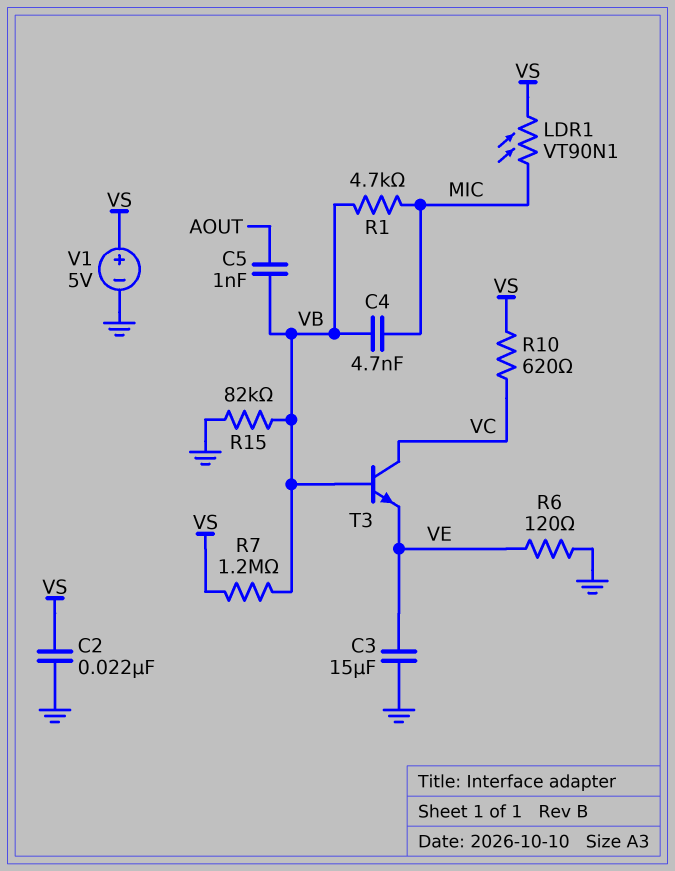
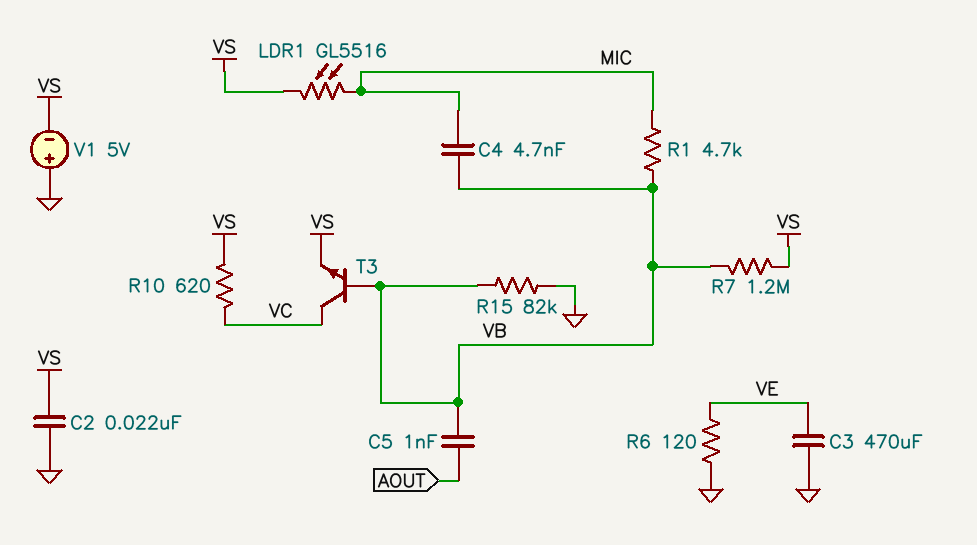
C3: 15uF (GND, VE) -> 470uF (GND, VE)
LDR1: VT90N1 (MIC, VS) -> GL5516 (MIC, VS)
T3: NPN (B VB, C VC, E VE) -> NPN (B VB, C VC, E VS)
V1: 5V (plus VS, minus GND) -> 5V (plus GND, minus VS)

